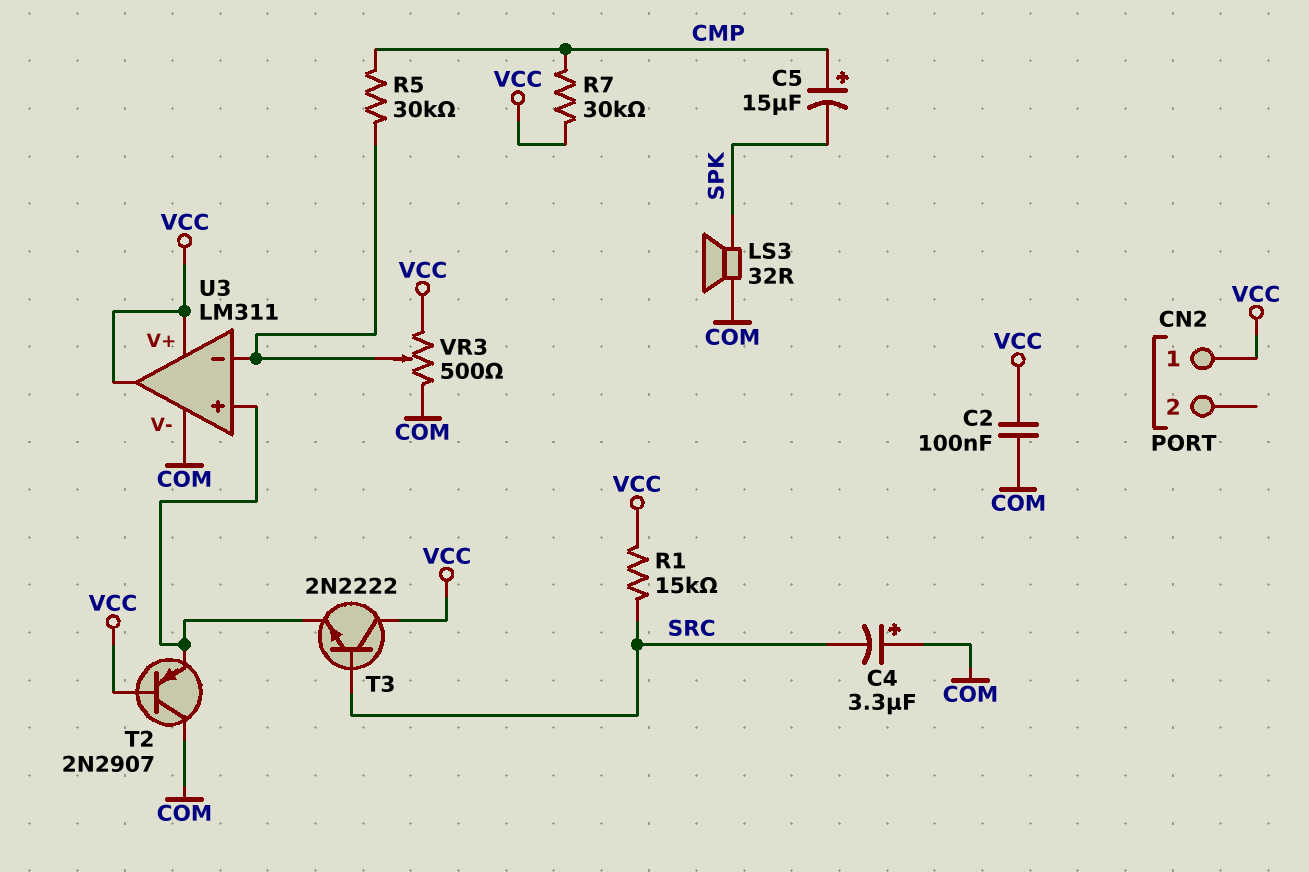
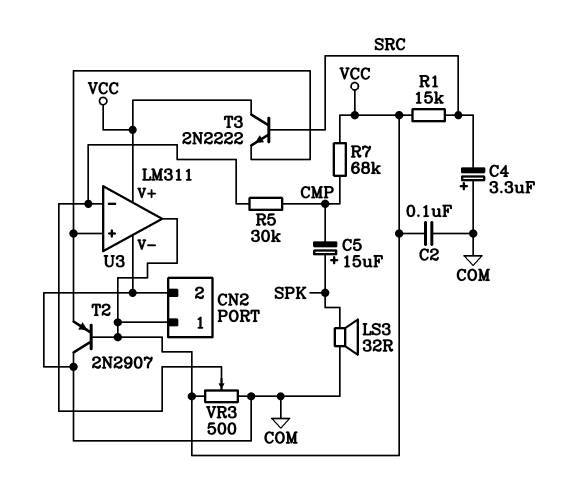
C5: 15uF (plus CMP, minus SPK) -> 15uF (plus SPK, minus CMP)
CN2 pin 2: none -> COM
R7: 30k (CMP, VCC) -> 68k (CMP, VCC)

